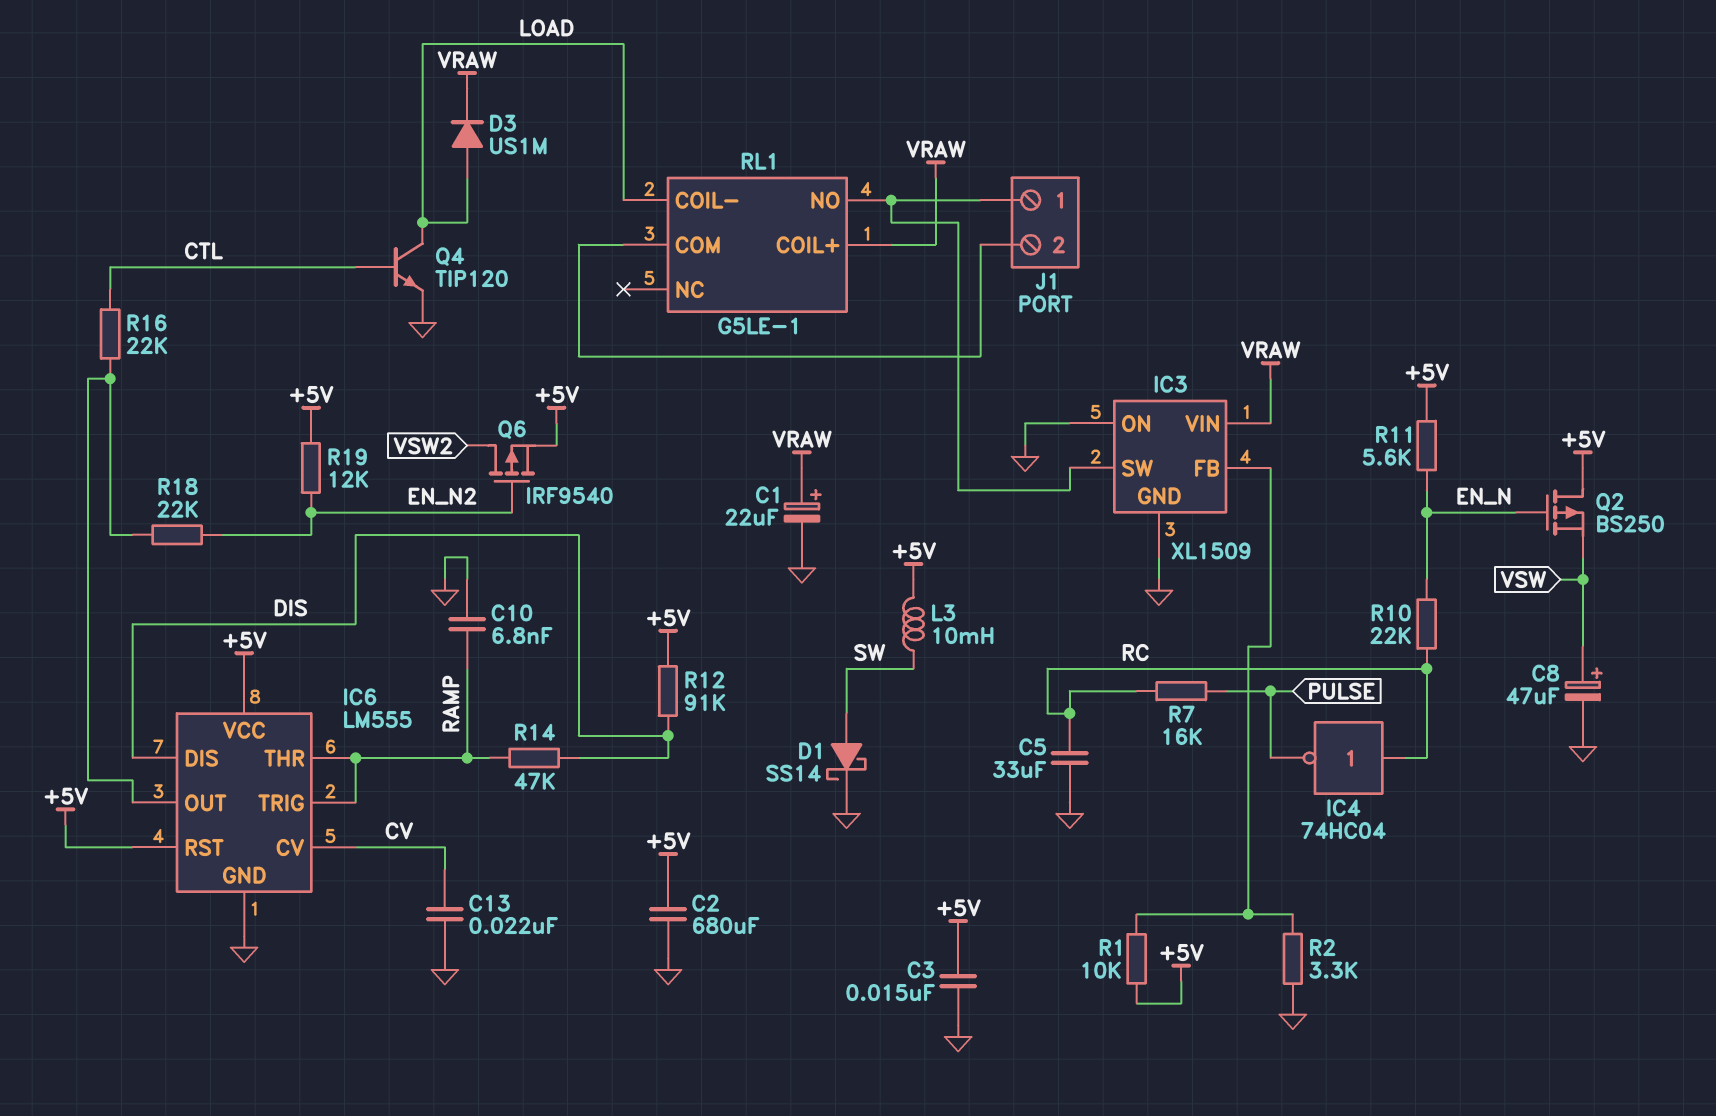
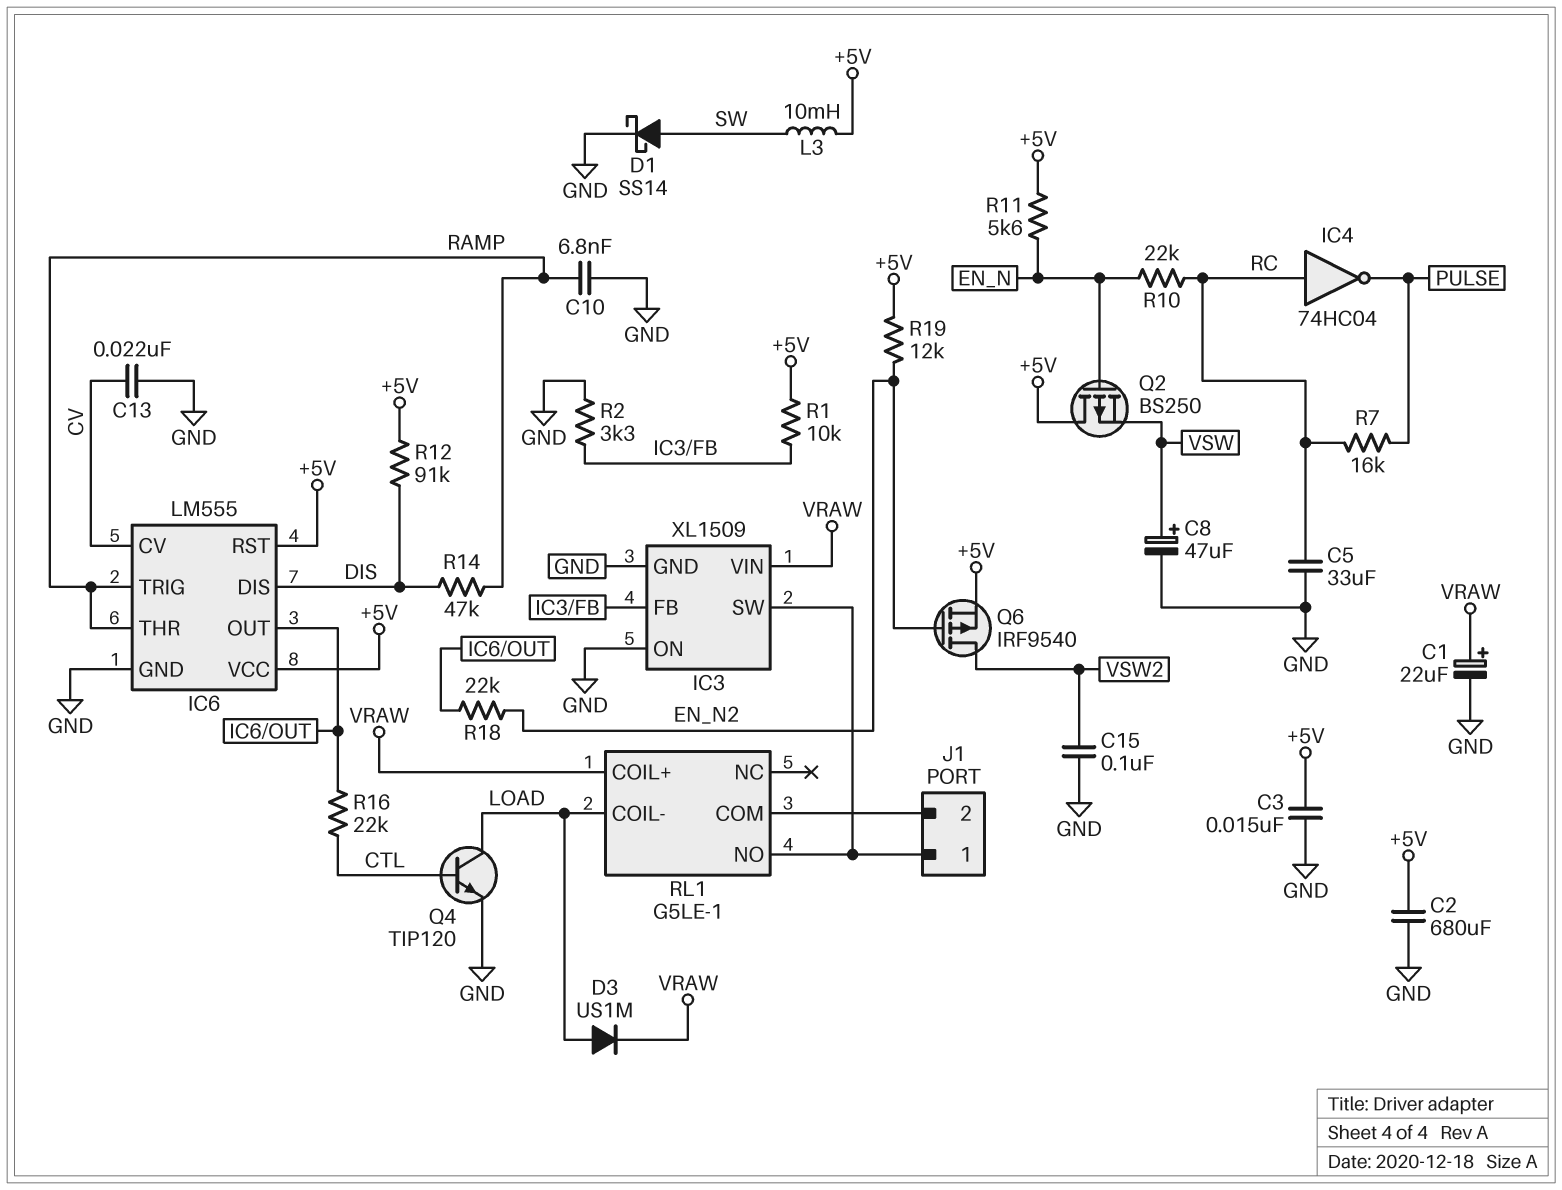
C15: none -> 100nF (GND, VSW2)

